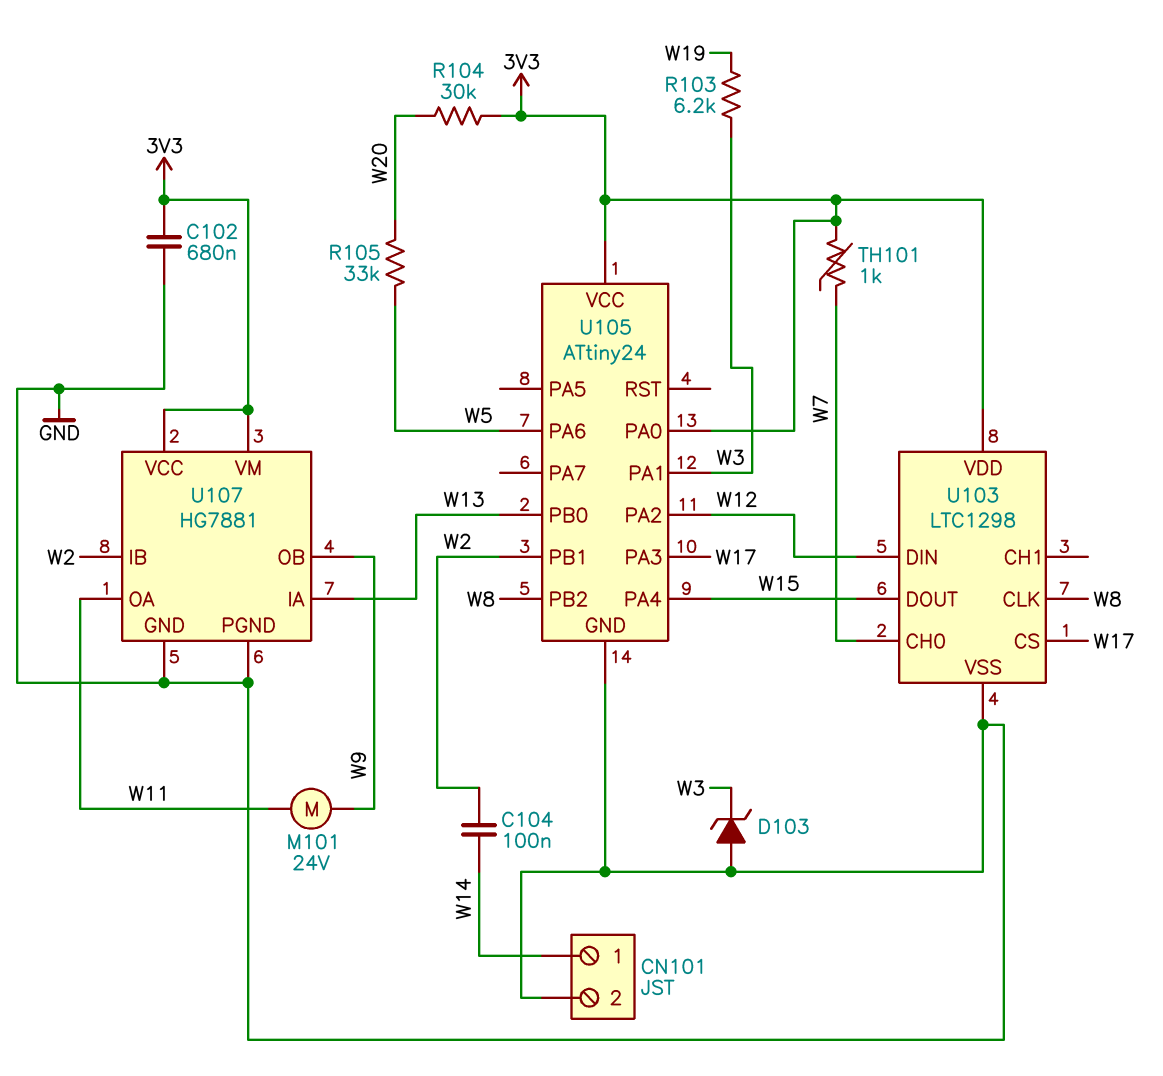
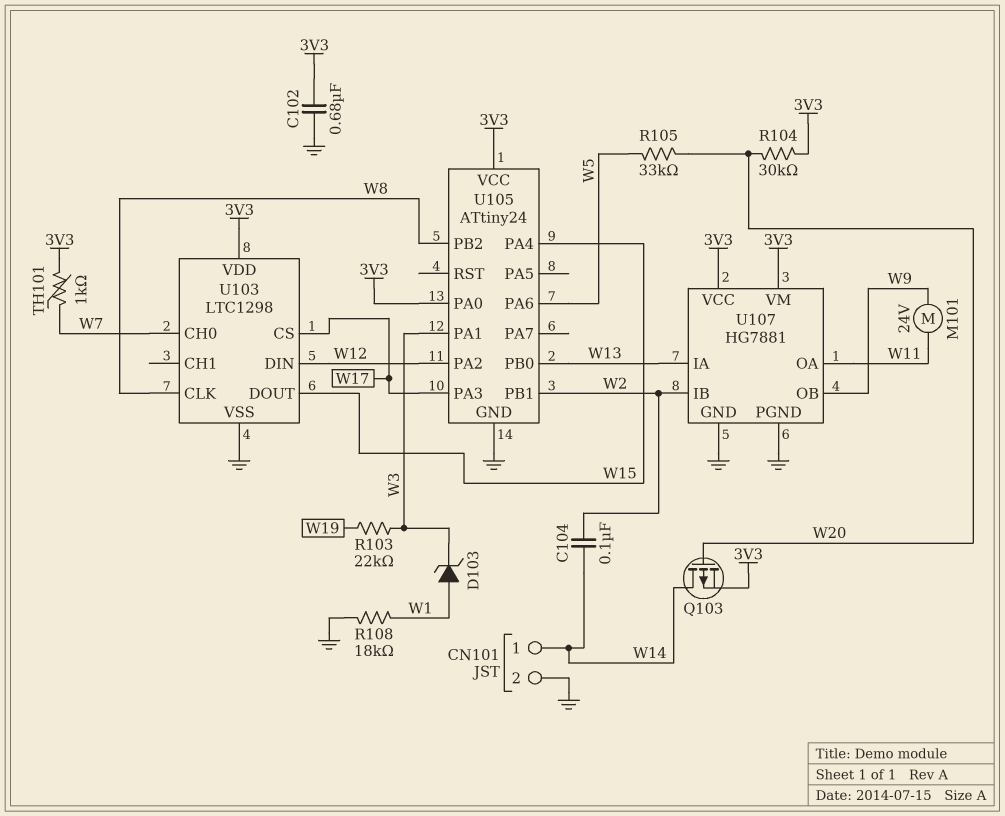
D103: zener (A GND, K W3) -> zener (A W1, K W3)
Q103: none -> PMOS (G W20, D W14, S 3V3)
R103: 6.2k (W3, W19) -> 22k (W3, W19)
R108: none -> 18k (GND, W1)

